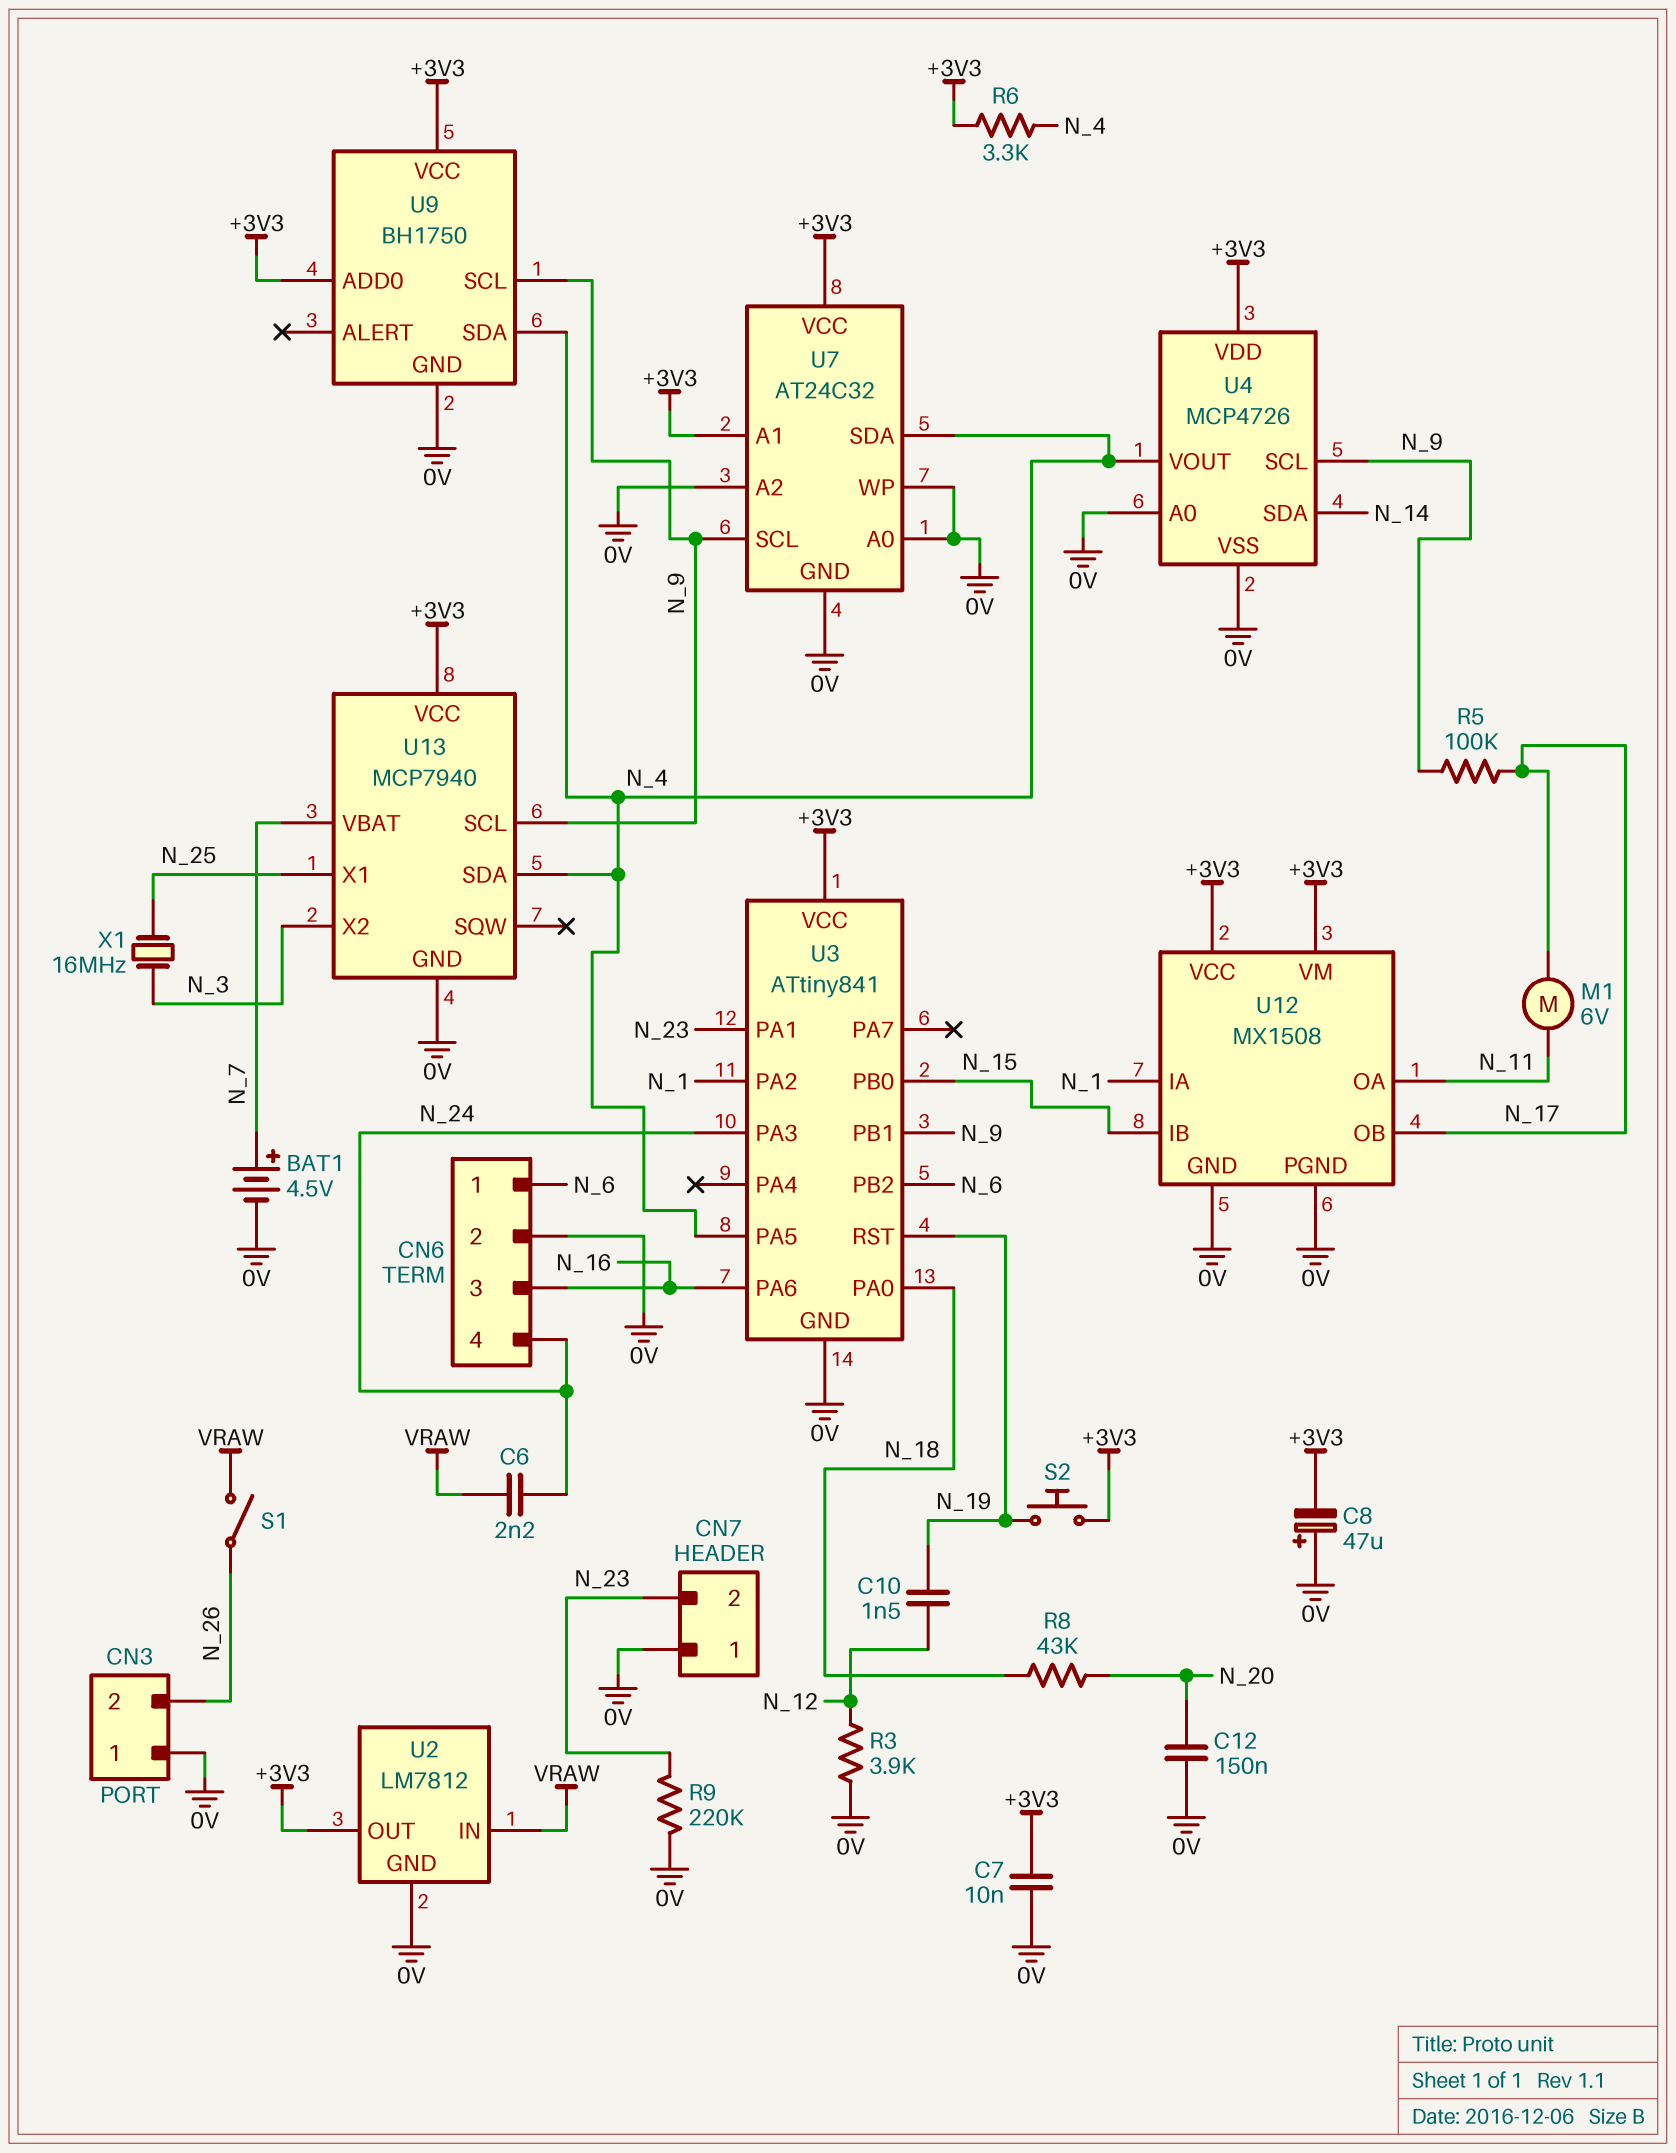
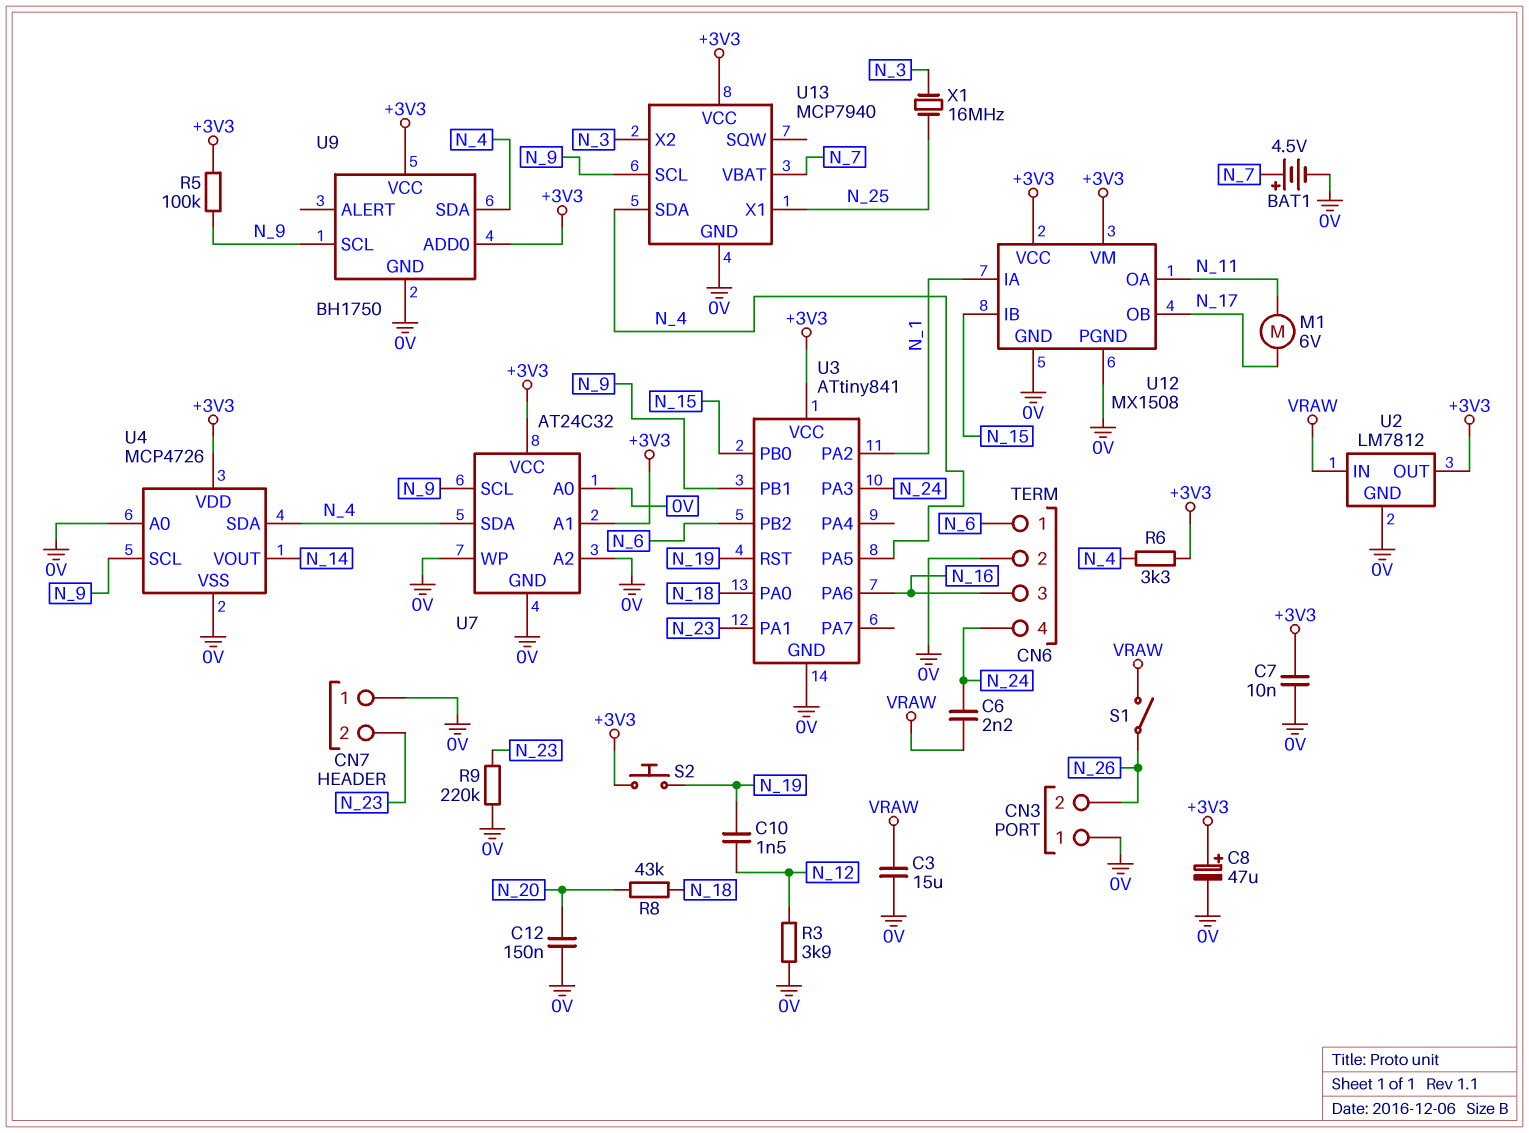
C3: none -> 15uF (0V, VRAW)
C8: 47uF (plus 0V, minus +3V3) -> 47uF (plus +3V3, minus 0V)
R5: 100k (N_9, N_17) -> 100k (+3V3, N_9)
U4 pin SDA: N_14 -> N_4
U4 pin VOUT: N_4 -> N_14

